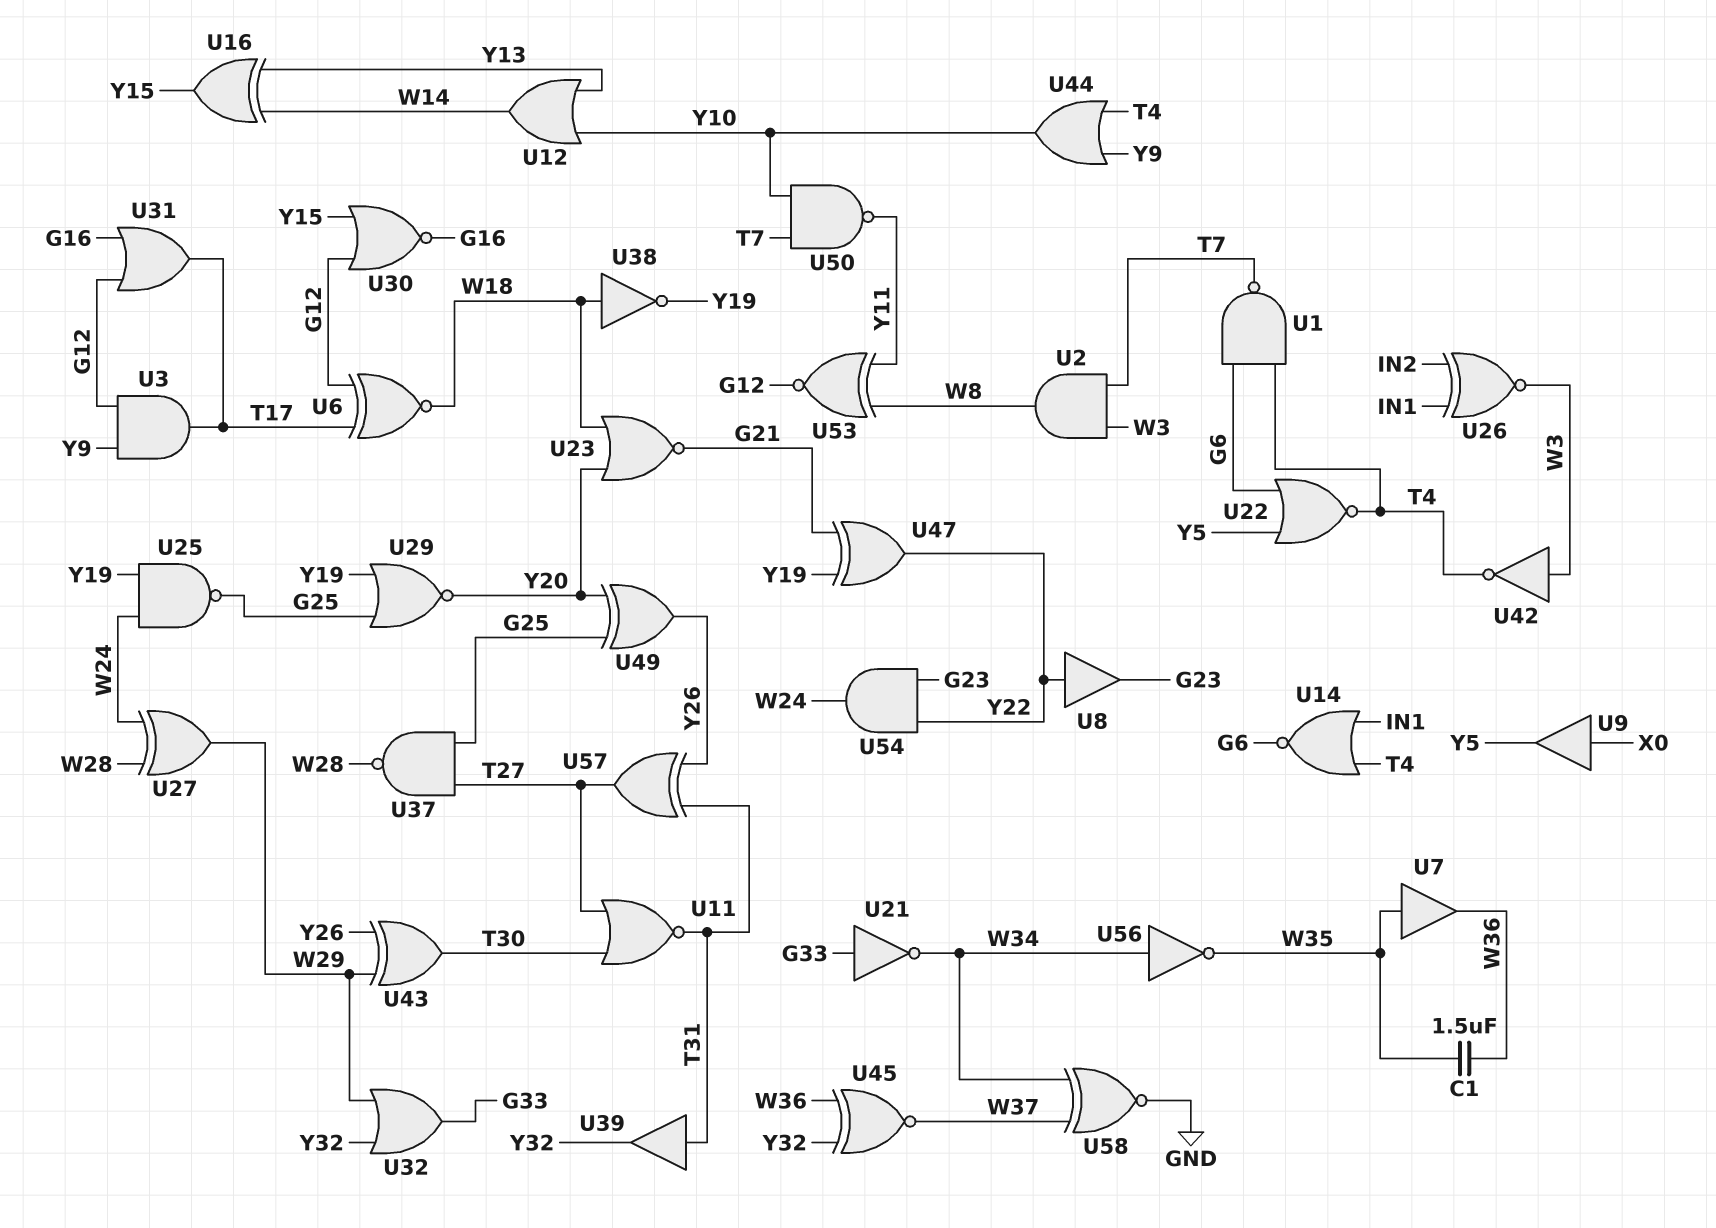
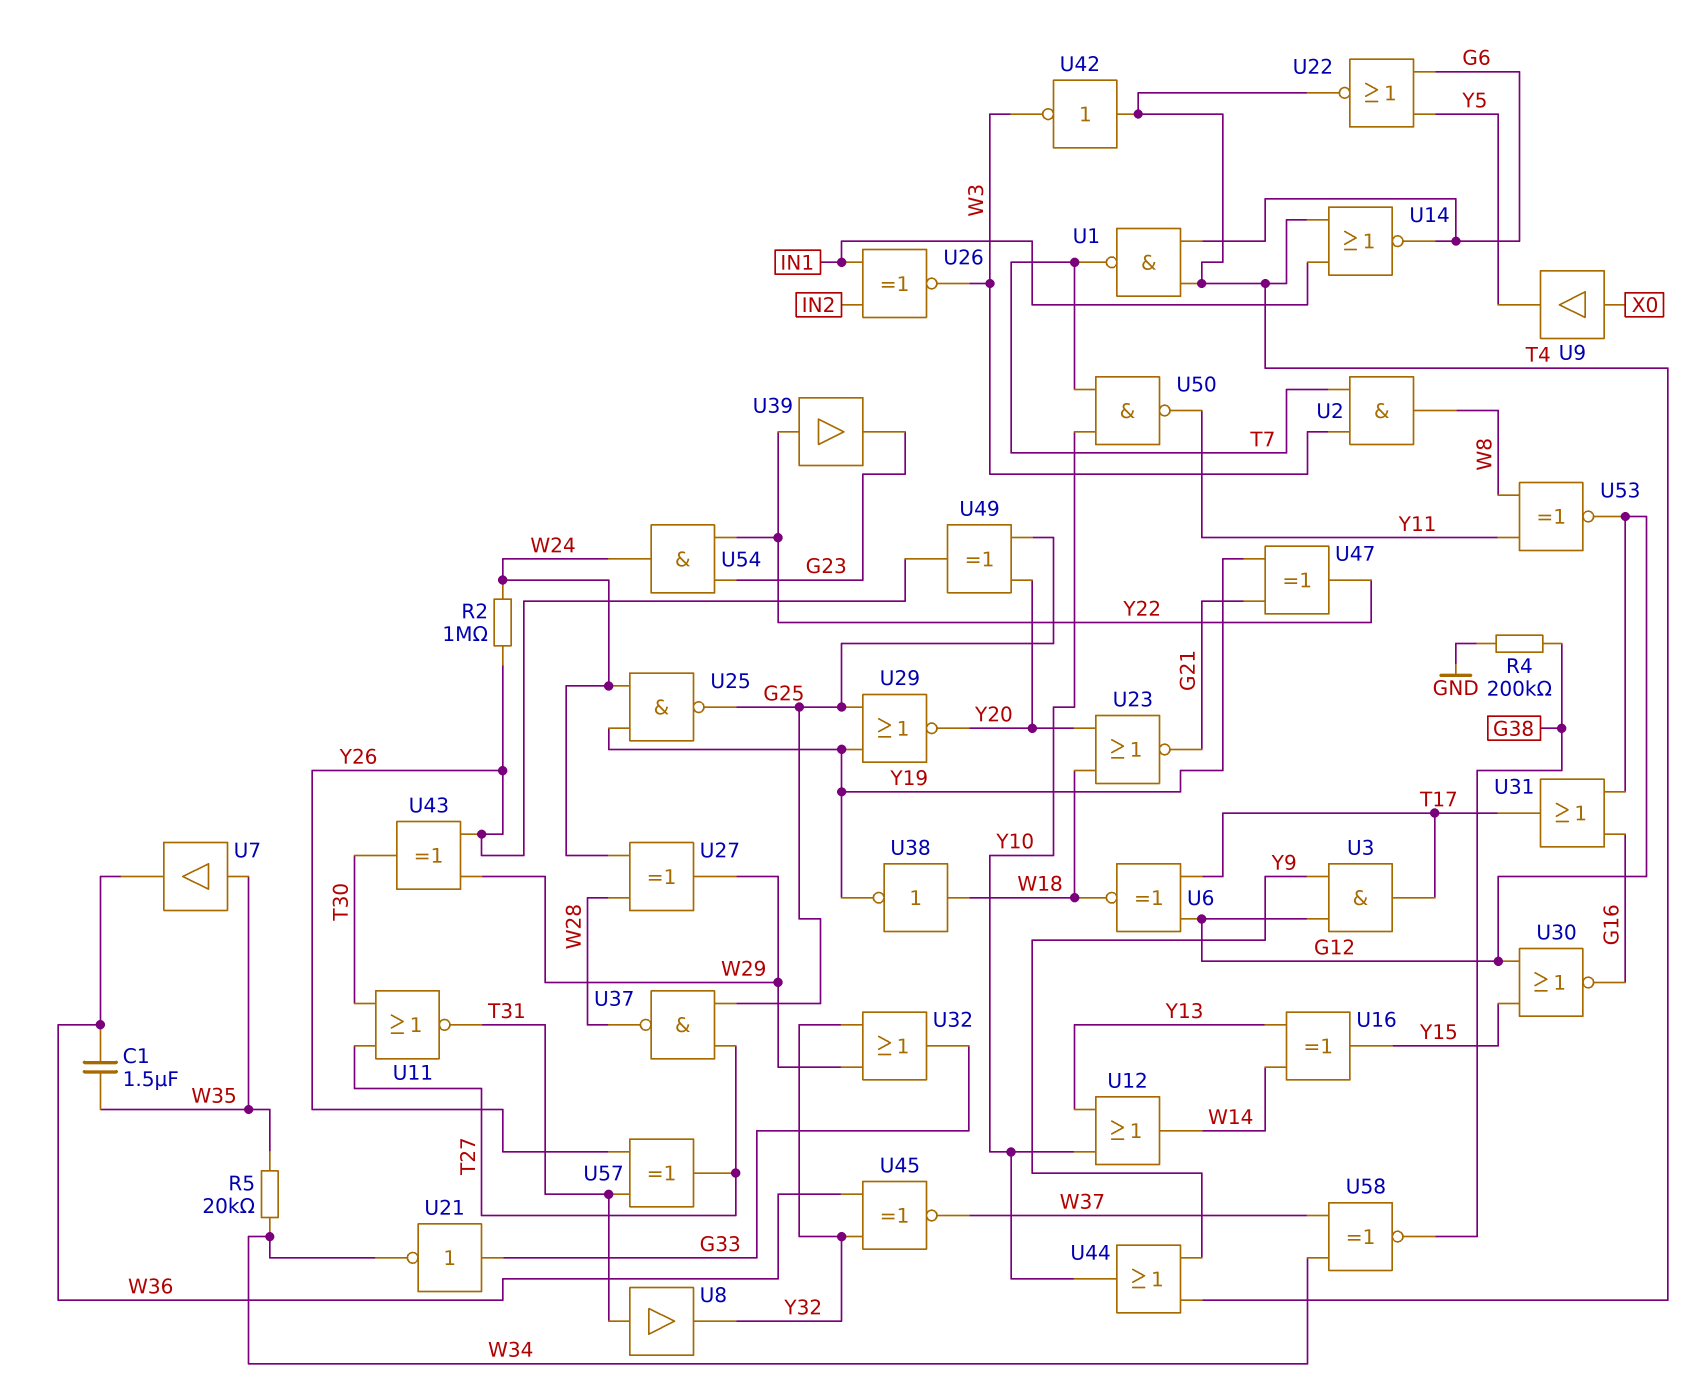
R2: none -> 1M (W24, Y26)
R4: none -> 200k (G38, GND)
R5: none -> 20k (W34, W35)
U8: buffer (in Y22, out G23) -> buffer (in T31, out Y32)
U39: buffer (in T31, out Y32) -> buffer (in Y22, out G23)
U42: NOT (in W3, out T4) -> NOT (in T4, out W3)
U56: NOT (in W34, out W35) -> none
U58: XNOR (in W34, in W37, out GND) -> XNOR (in W34, in W37, out G38)

